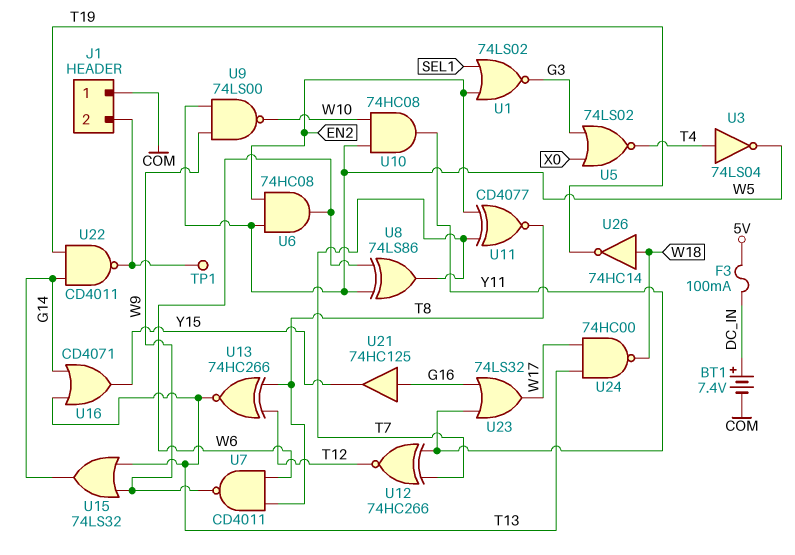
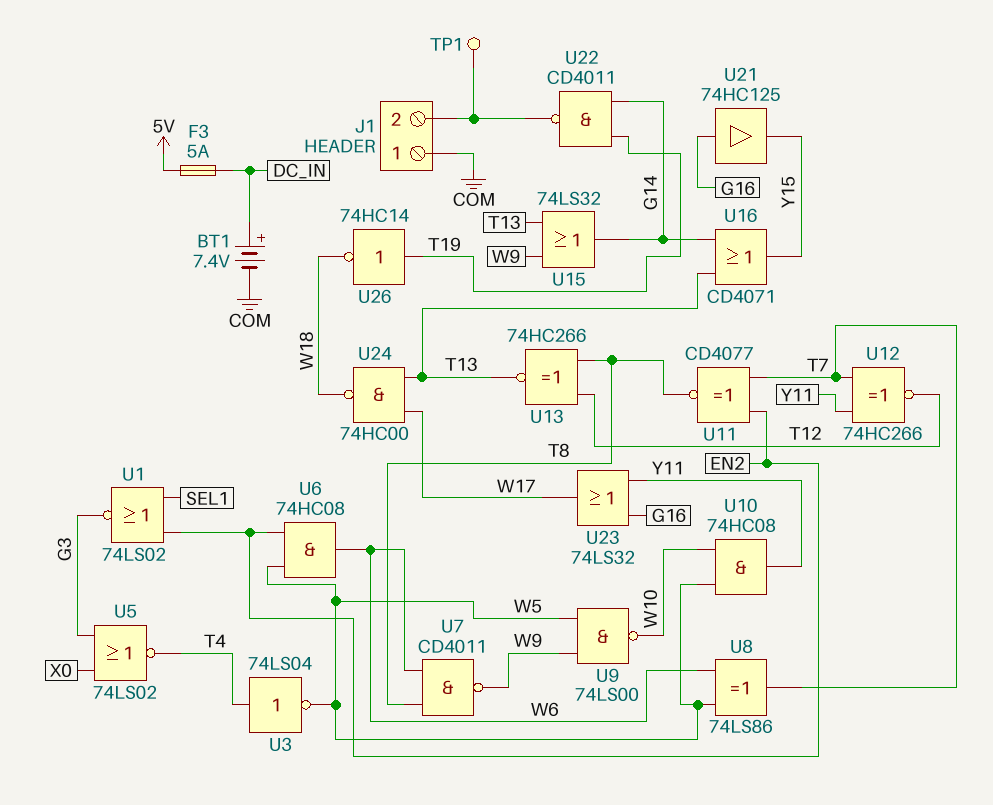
F3: 100mA (5V, DC_IN) -> 5A (5V, DC_IN)
U26: NOT 74HC14 (in W18, out T19) -> NOT 74HC14 (in T19, out W18)

